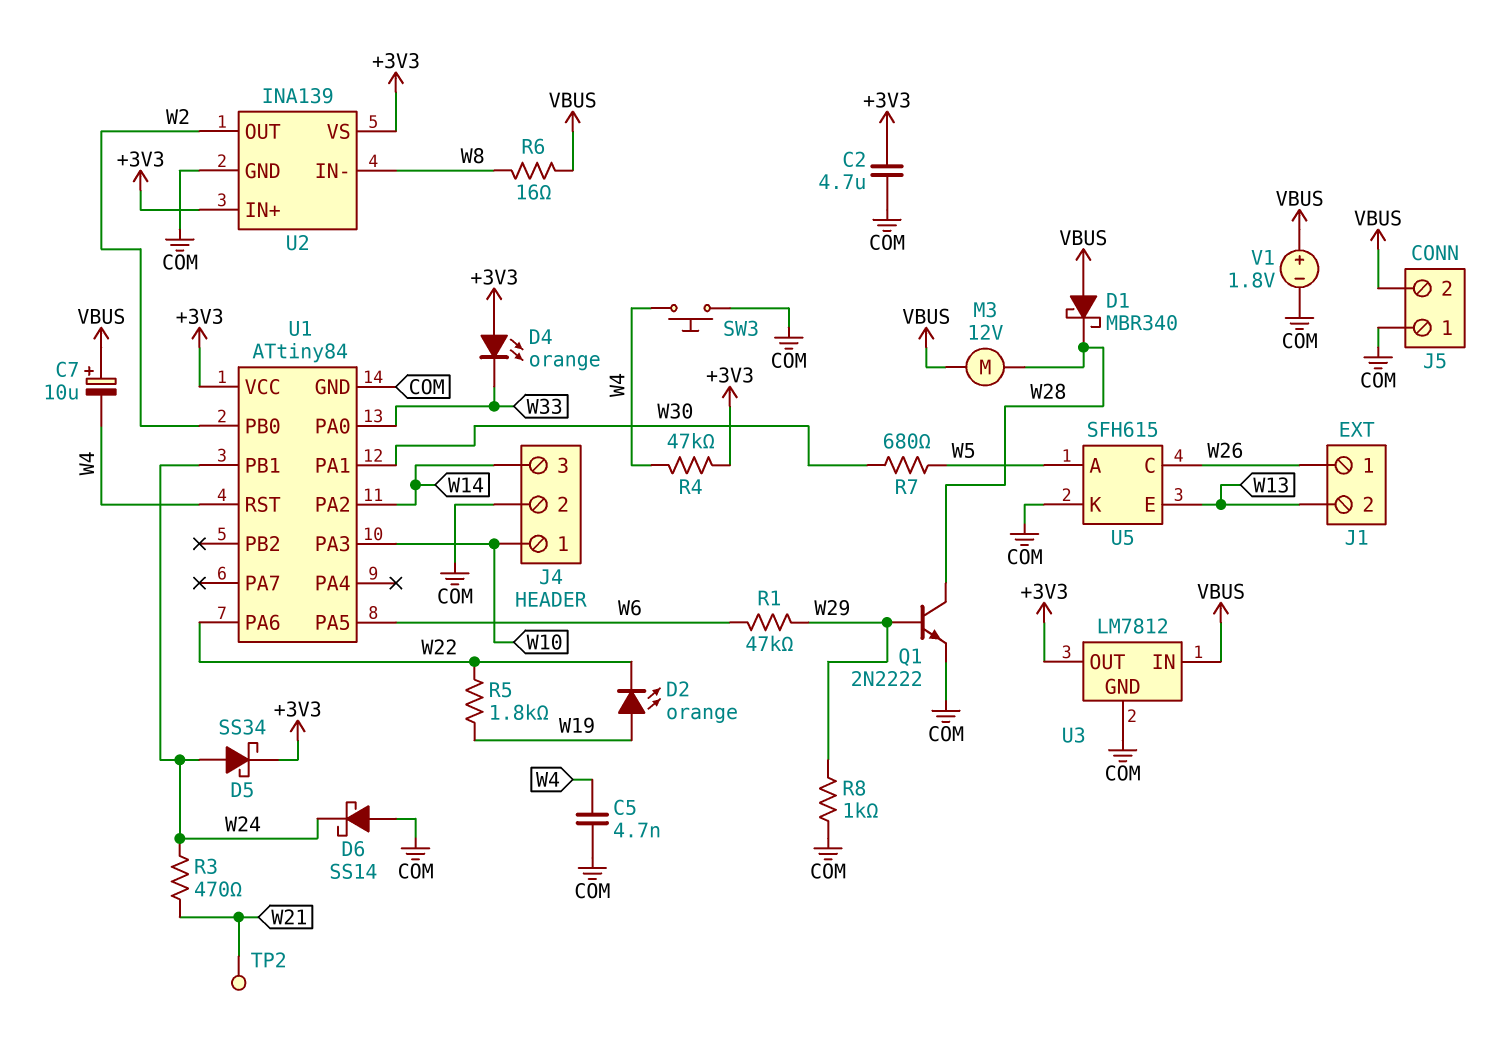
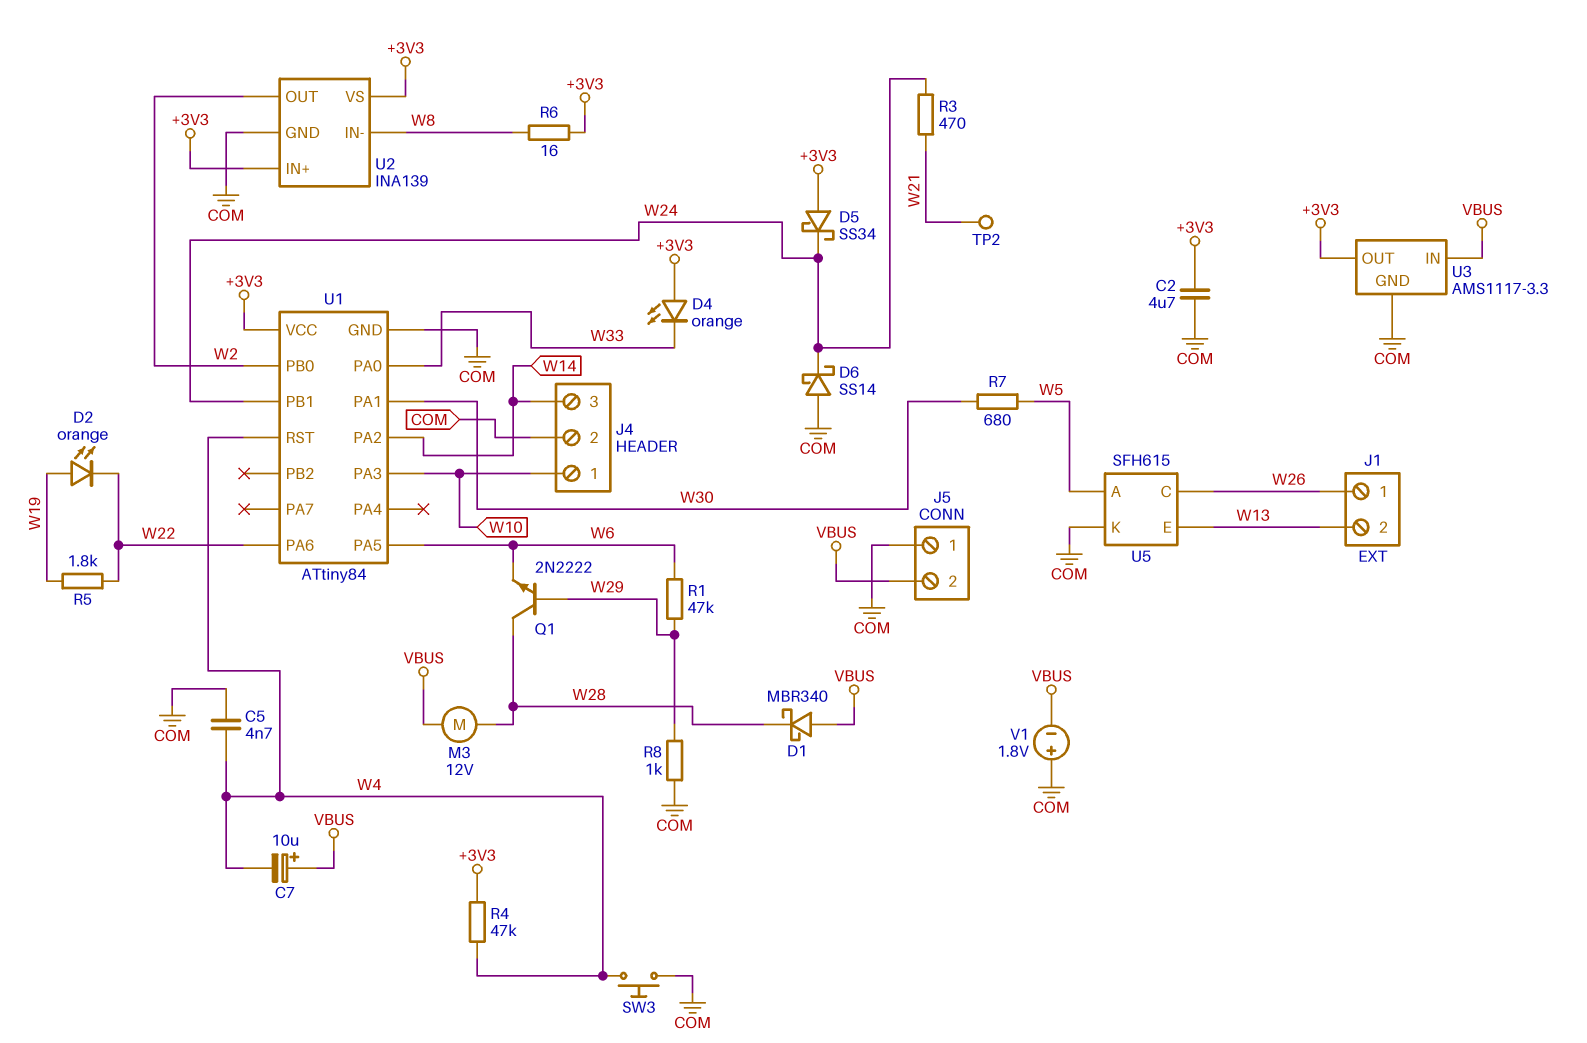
D5: schottky SS34 (A W24, K +3V3) -> schottky SS34 (A +3V3, K W24)
Q1: NPN 2N2222 (B W29, C W28, E COM) -> NPN 2N2222 (B W29, C W28, E W6)
R6: 16 (VBUS, W8) -> 16 (+3V3, W8)
U3: LM7812 -> AMS1117-3.3
V1: 1.8V (plus VBUS, minus COM) -> 1.8V (plus COM, minus VBUS)

